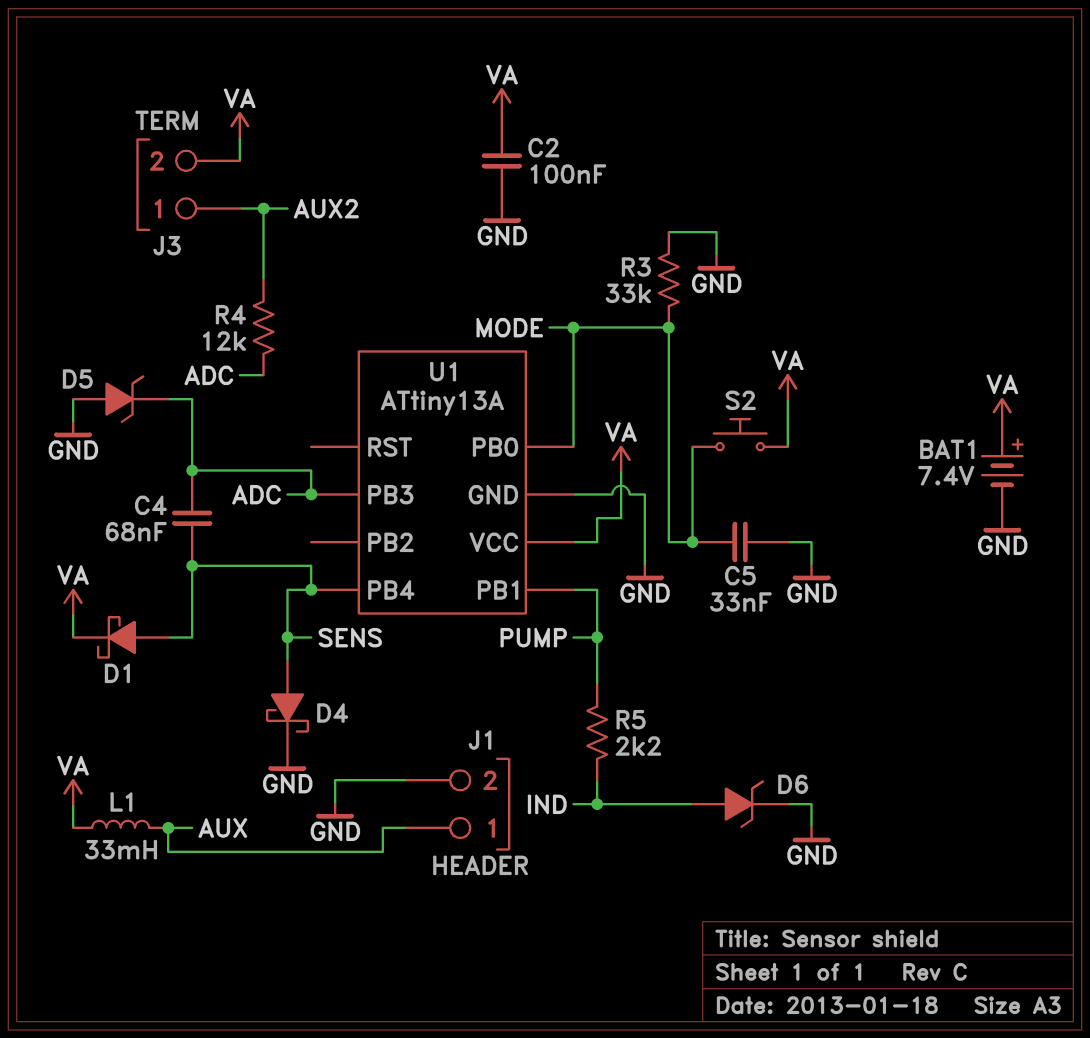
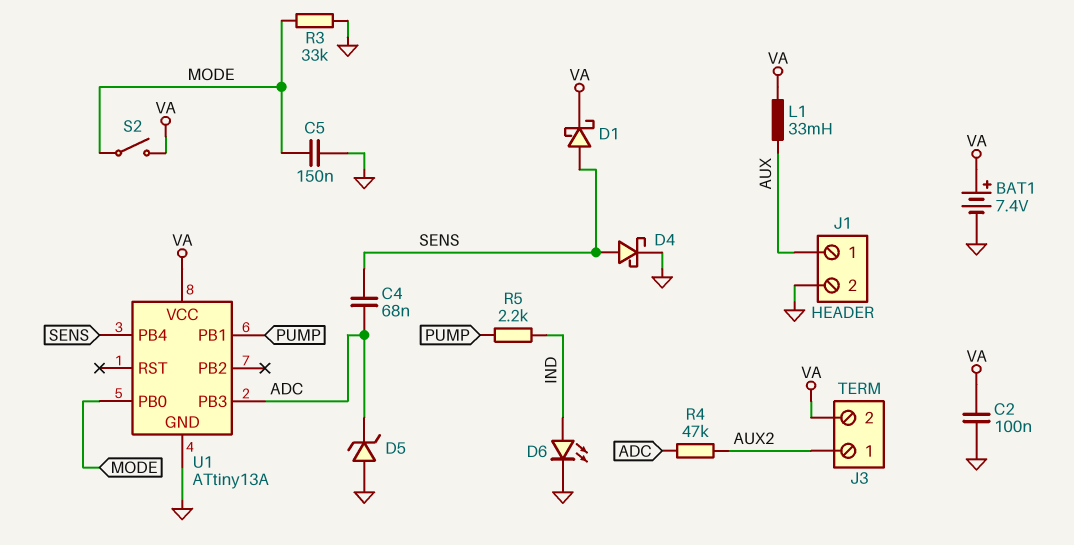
C5: 33nF (GND, MODE) -> 150nF (GND, MODE)
D6: zener (A IND, K GND) -> LED (A IND, K GND)
R4: 12k (ADC, AUX2) -> 47k (ADC, AUX2)
S2: button (MODE, VA) -> switch (MODE, VA)

